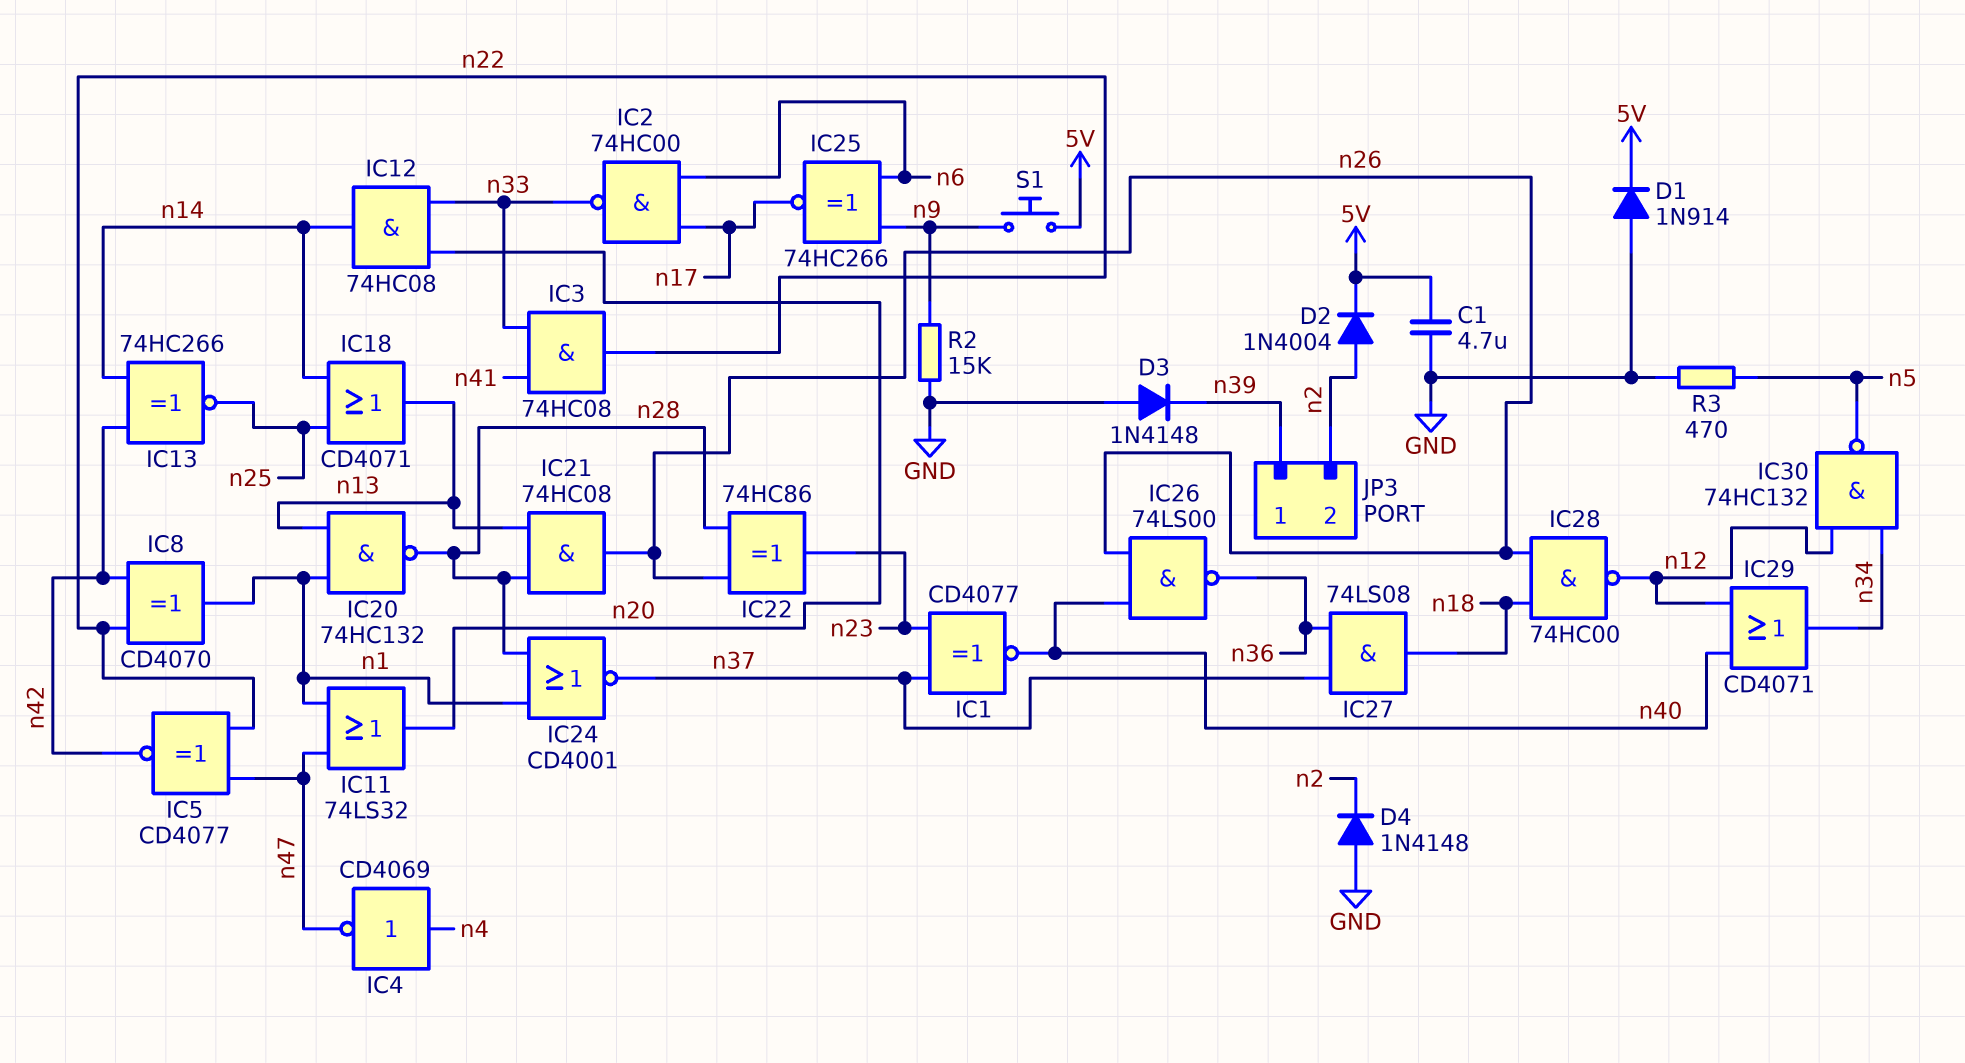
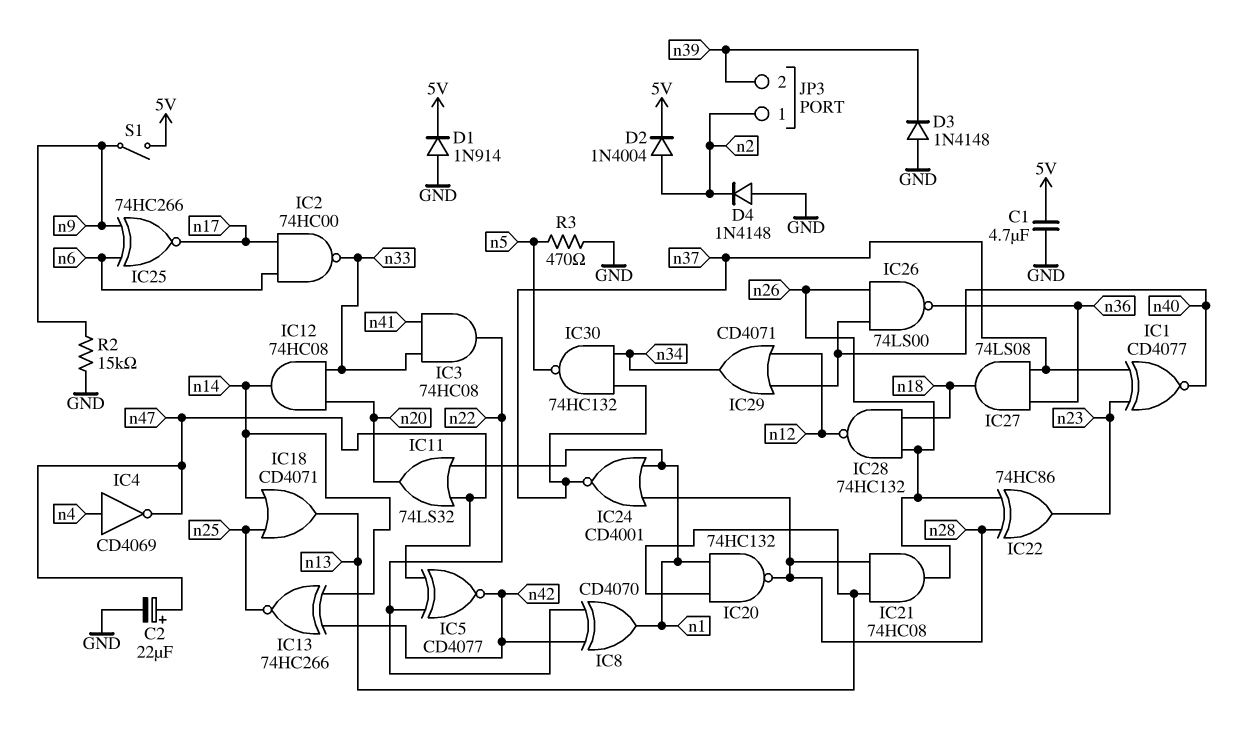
C2: none -> 22uF (plus n47, minus GND)
IC28: NAND 74HC00 (in n18, in n26, out n12) -> NAND 74HC132 (in n18, in n26, out n12)
IC30: NAND 74HC132 (in n12, in n34, out n5) -> NAND 74HC132 (in n34, in n37, out n5)
JP3 pin 1: n39 -> n2
JP3 pin 2: n2 -> n39
S1: button (5V, n9) -> switch (5V, n9)

